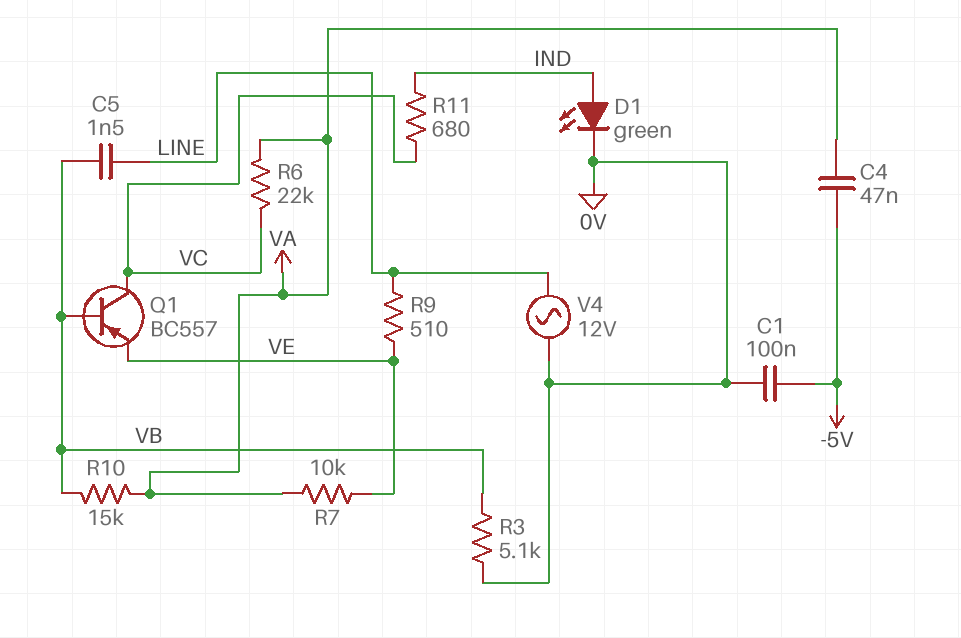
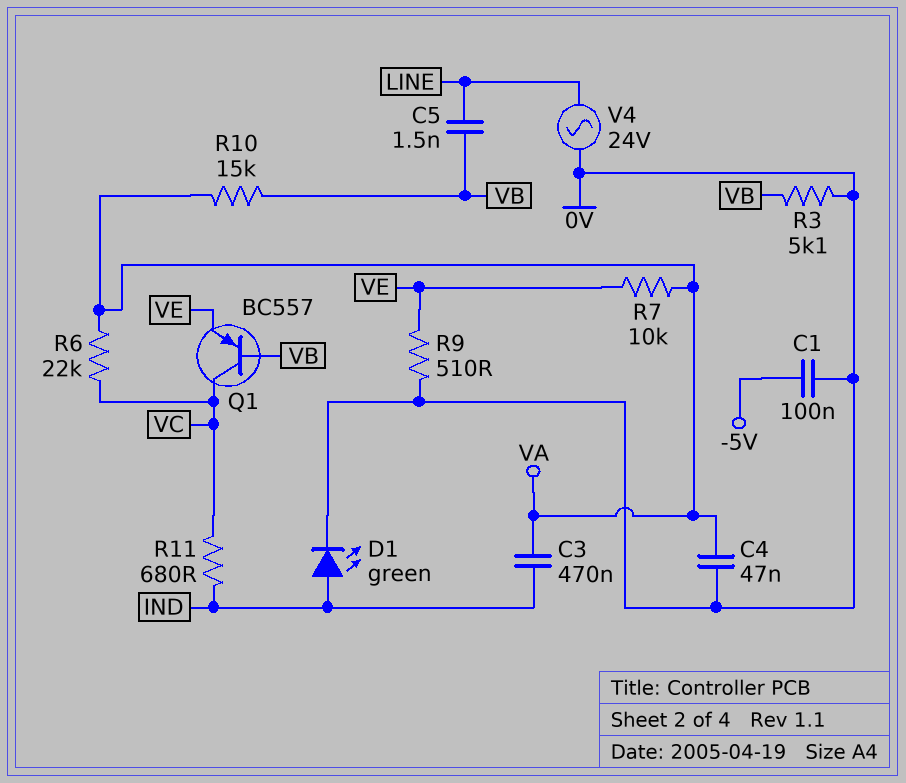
C3: none -> 470nF (IND, VA)
C4: 47nF (-5V, VA) -> 47nF (0V, VA)
R9: 510 (LINE, VE) -> 510 (0V, VE)
V4: AC 12V (0V, LINE) -> AC 24V (0V, LINE)

